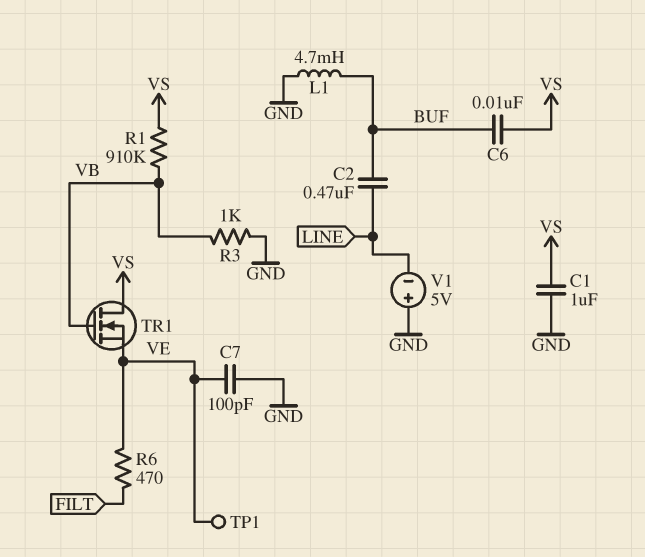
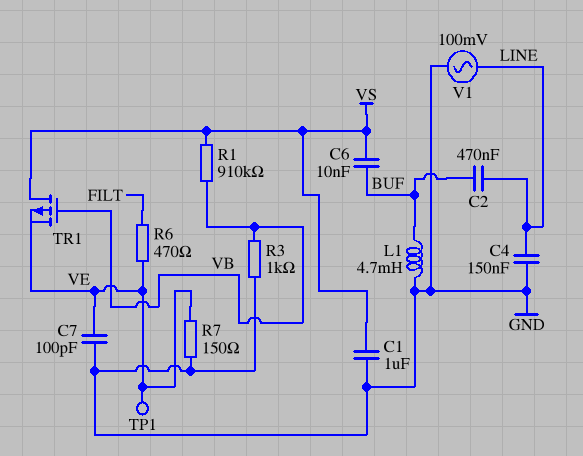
C4: none -> 150nF (GND, LINE)
R7: none -> 150 (GND, VE)
TR1: NMOS (G VB, D VS, S VE) -> PMOS (G VB, D VS, S VE)
V1: 5V (plus GND, minus LINE) -> AC 100mV (GND, LINE)

